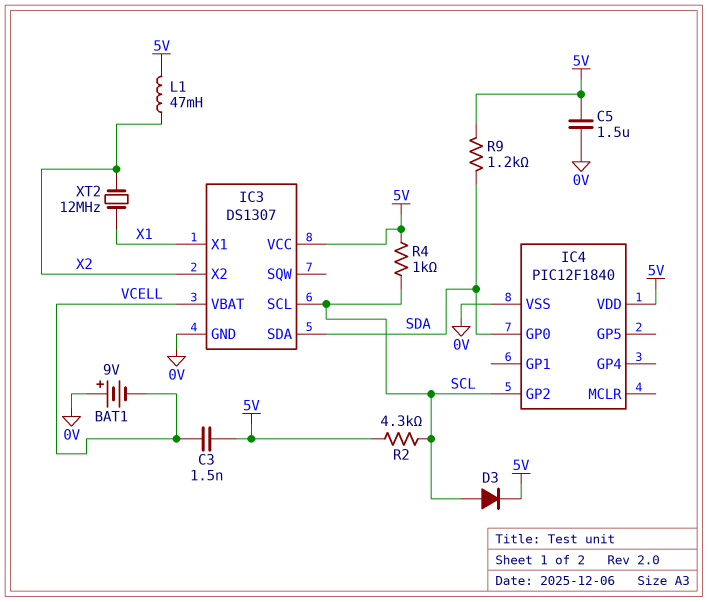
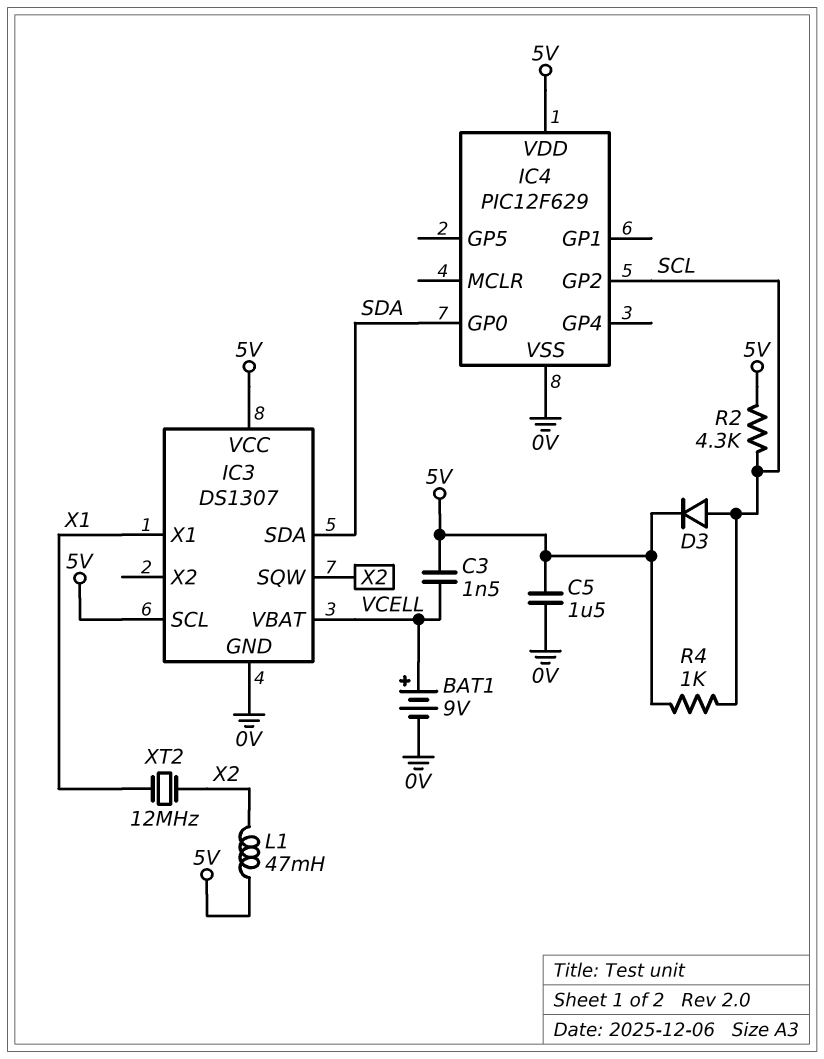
BAT1: 9V (plus 0V, minus VCELL) -> 9V (plus VCELL, minus 0V)
IC3 pin SCL: SCL -> 5V
IC3 pin SQW: none -> X2
IC3 pin X2: X2 -> none
IC4: PIC12F1840 -> PIC12F629
R9: 1.2k (5V, SDA) -> none

